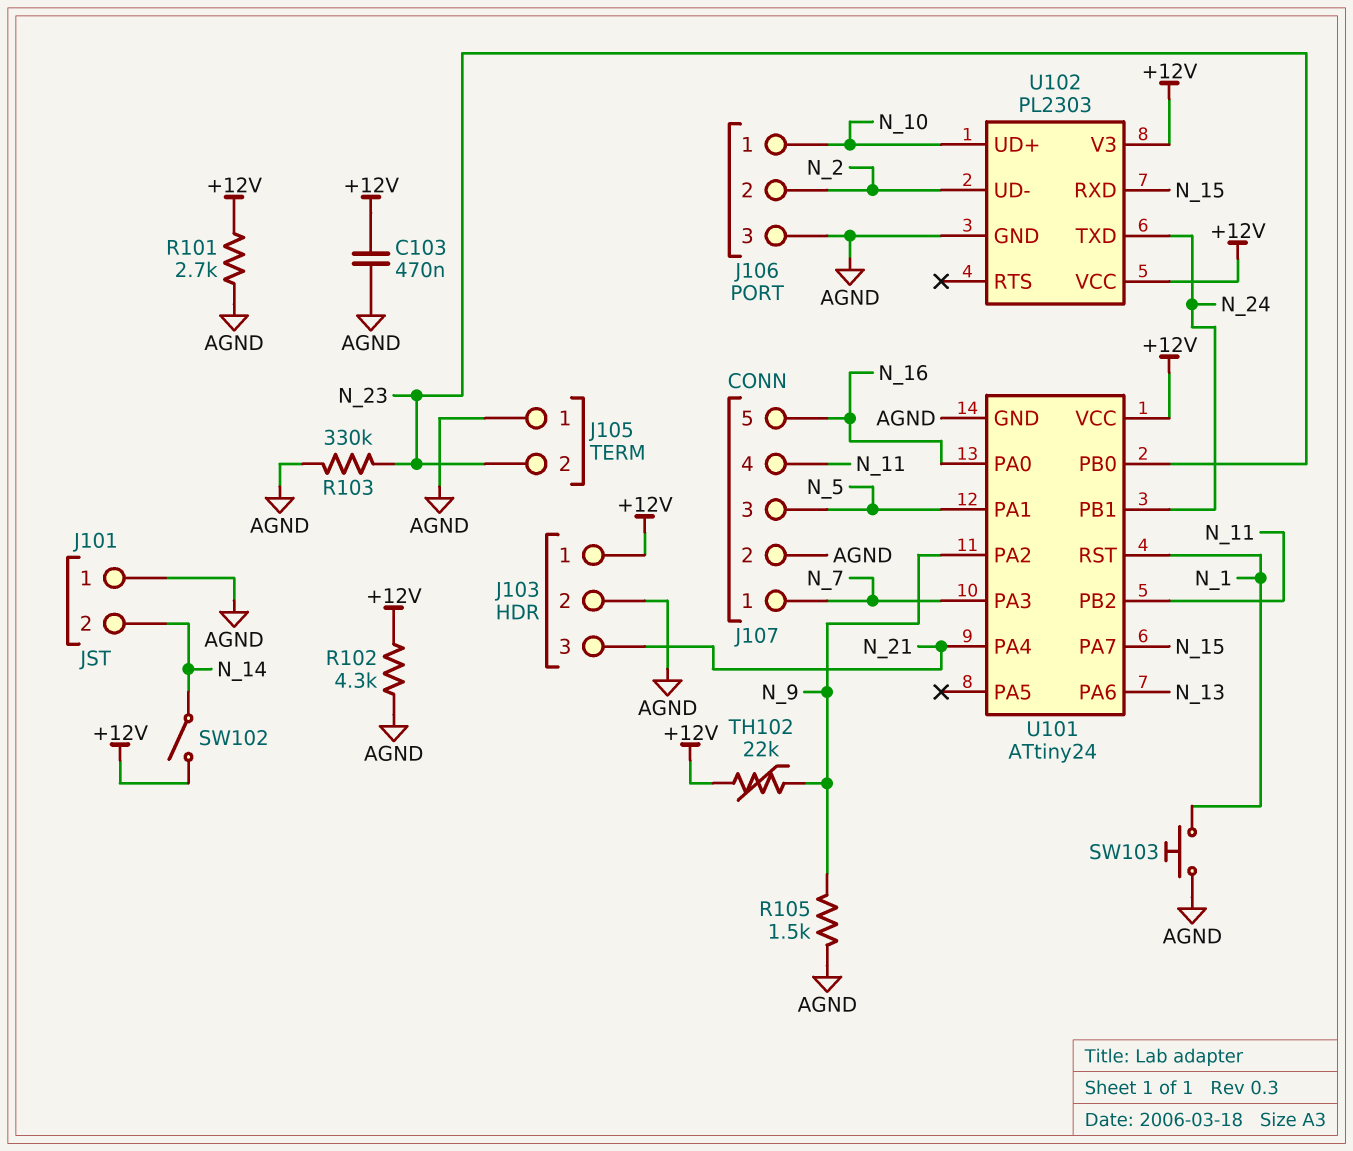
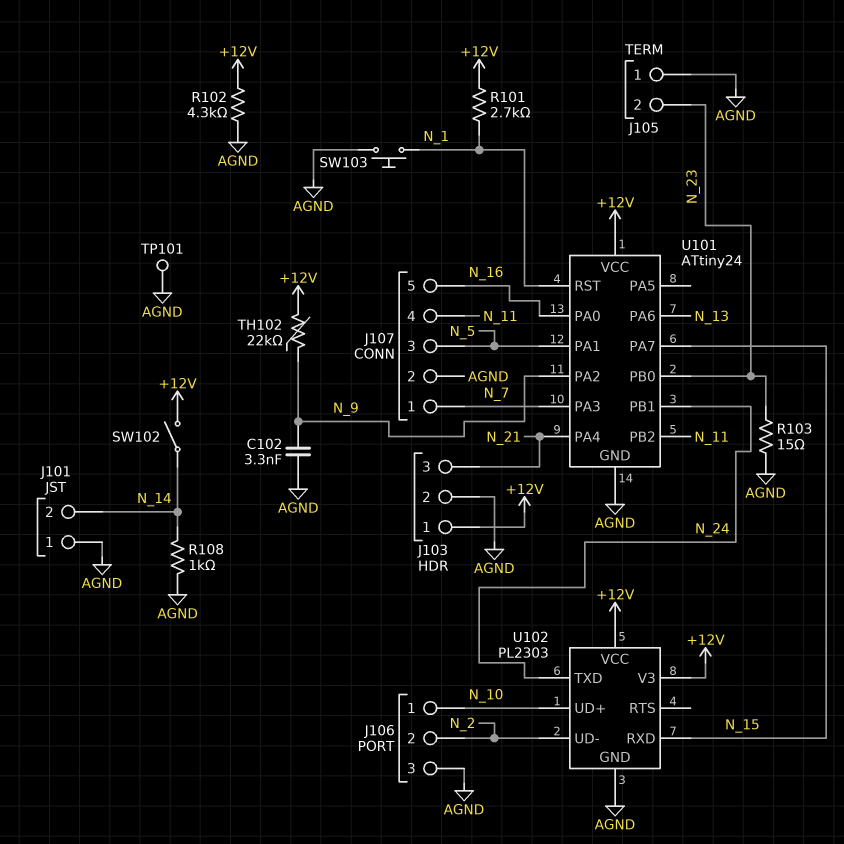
C102: none -> 3.3nF (AGND, N_9)
C103: 470nF (+12V, AGND) -> none
R101: 2.7k (+12V, AGND) -> 2.7k (+12V, N_1)
R103: 330k (AGND, N_23) -> 15 (AGND, N_23)
R105: 1.5k (AGND, N_9) -> none
R108: none -> 1k (AGND, N_14)
TP101: none -> test point (AGND)

